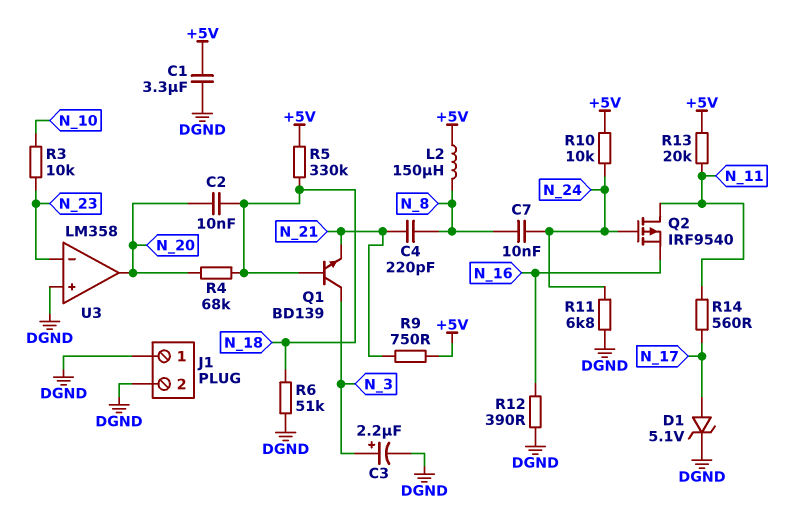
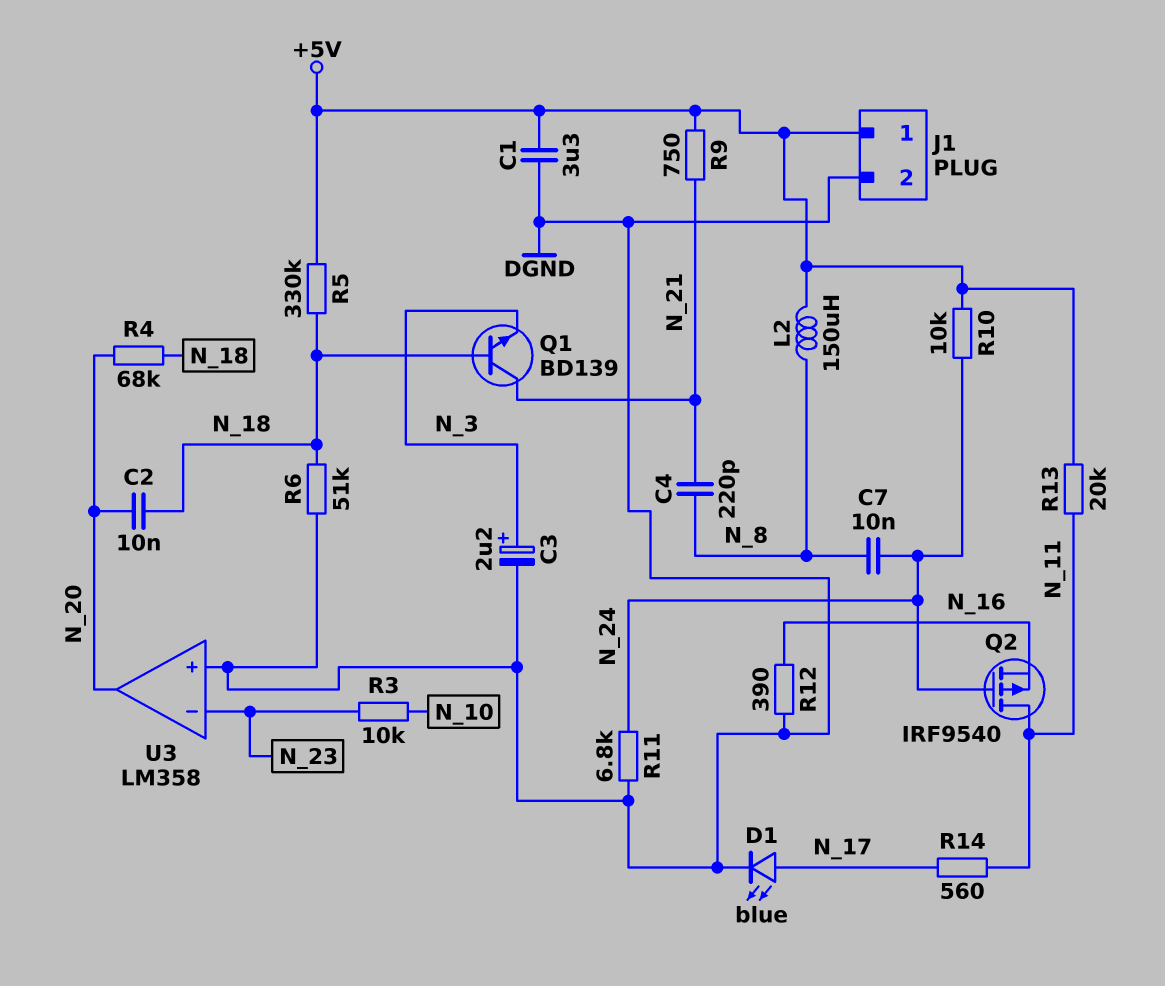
D1: zener 5.1V (A N_17, K DGND) -> LED blue (A N_17, K DGND)
J1 pin 1: DGND -> +5V
Q1: NPN BD139 (B N_18, C N_3, E N_21) -> NPN BD139 (B N_18, C N_21, E N_3)

